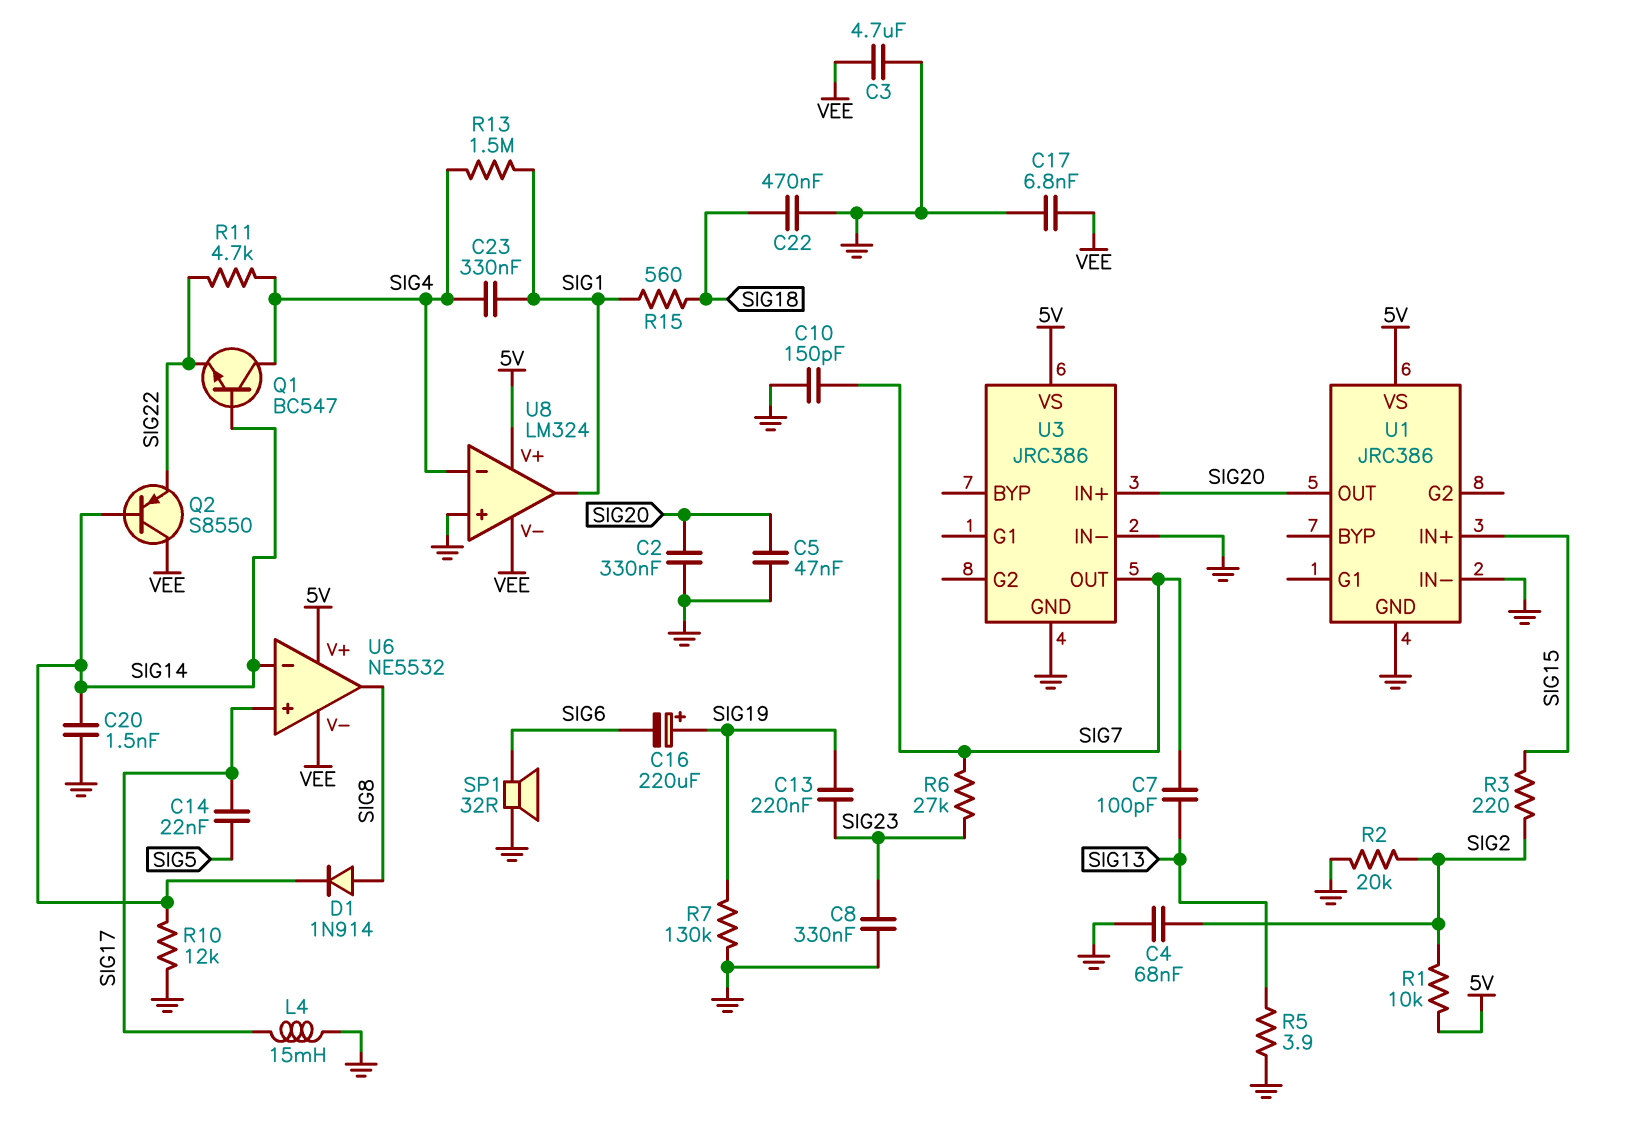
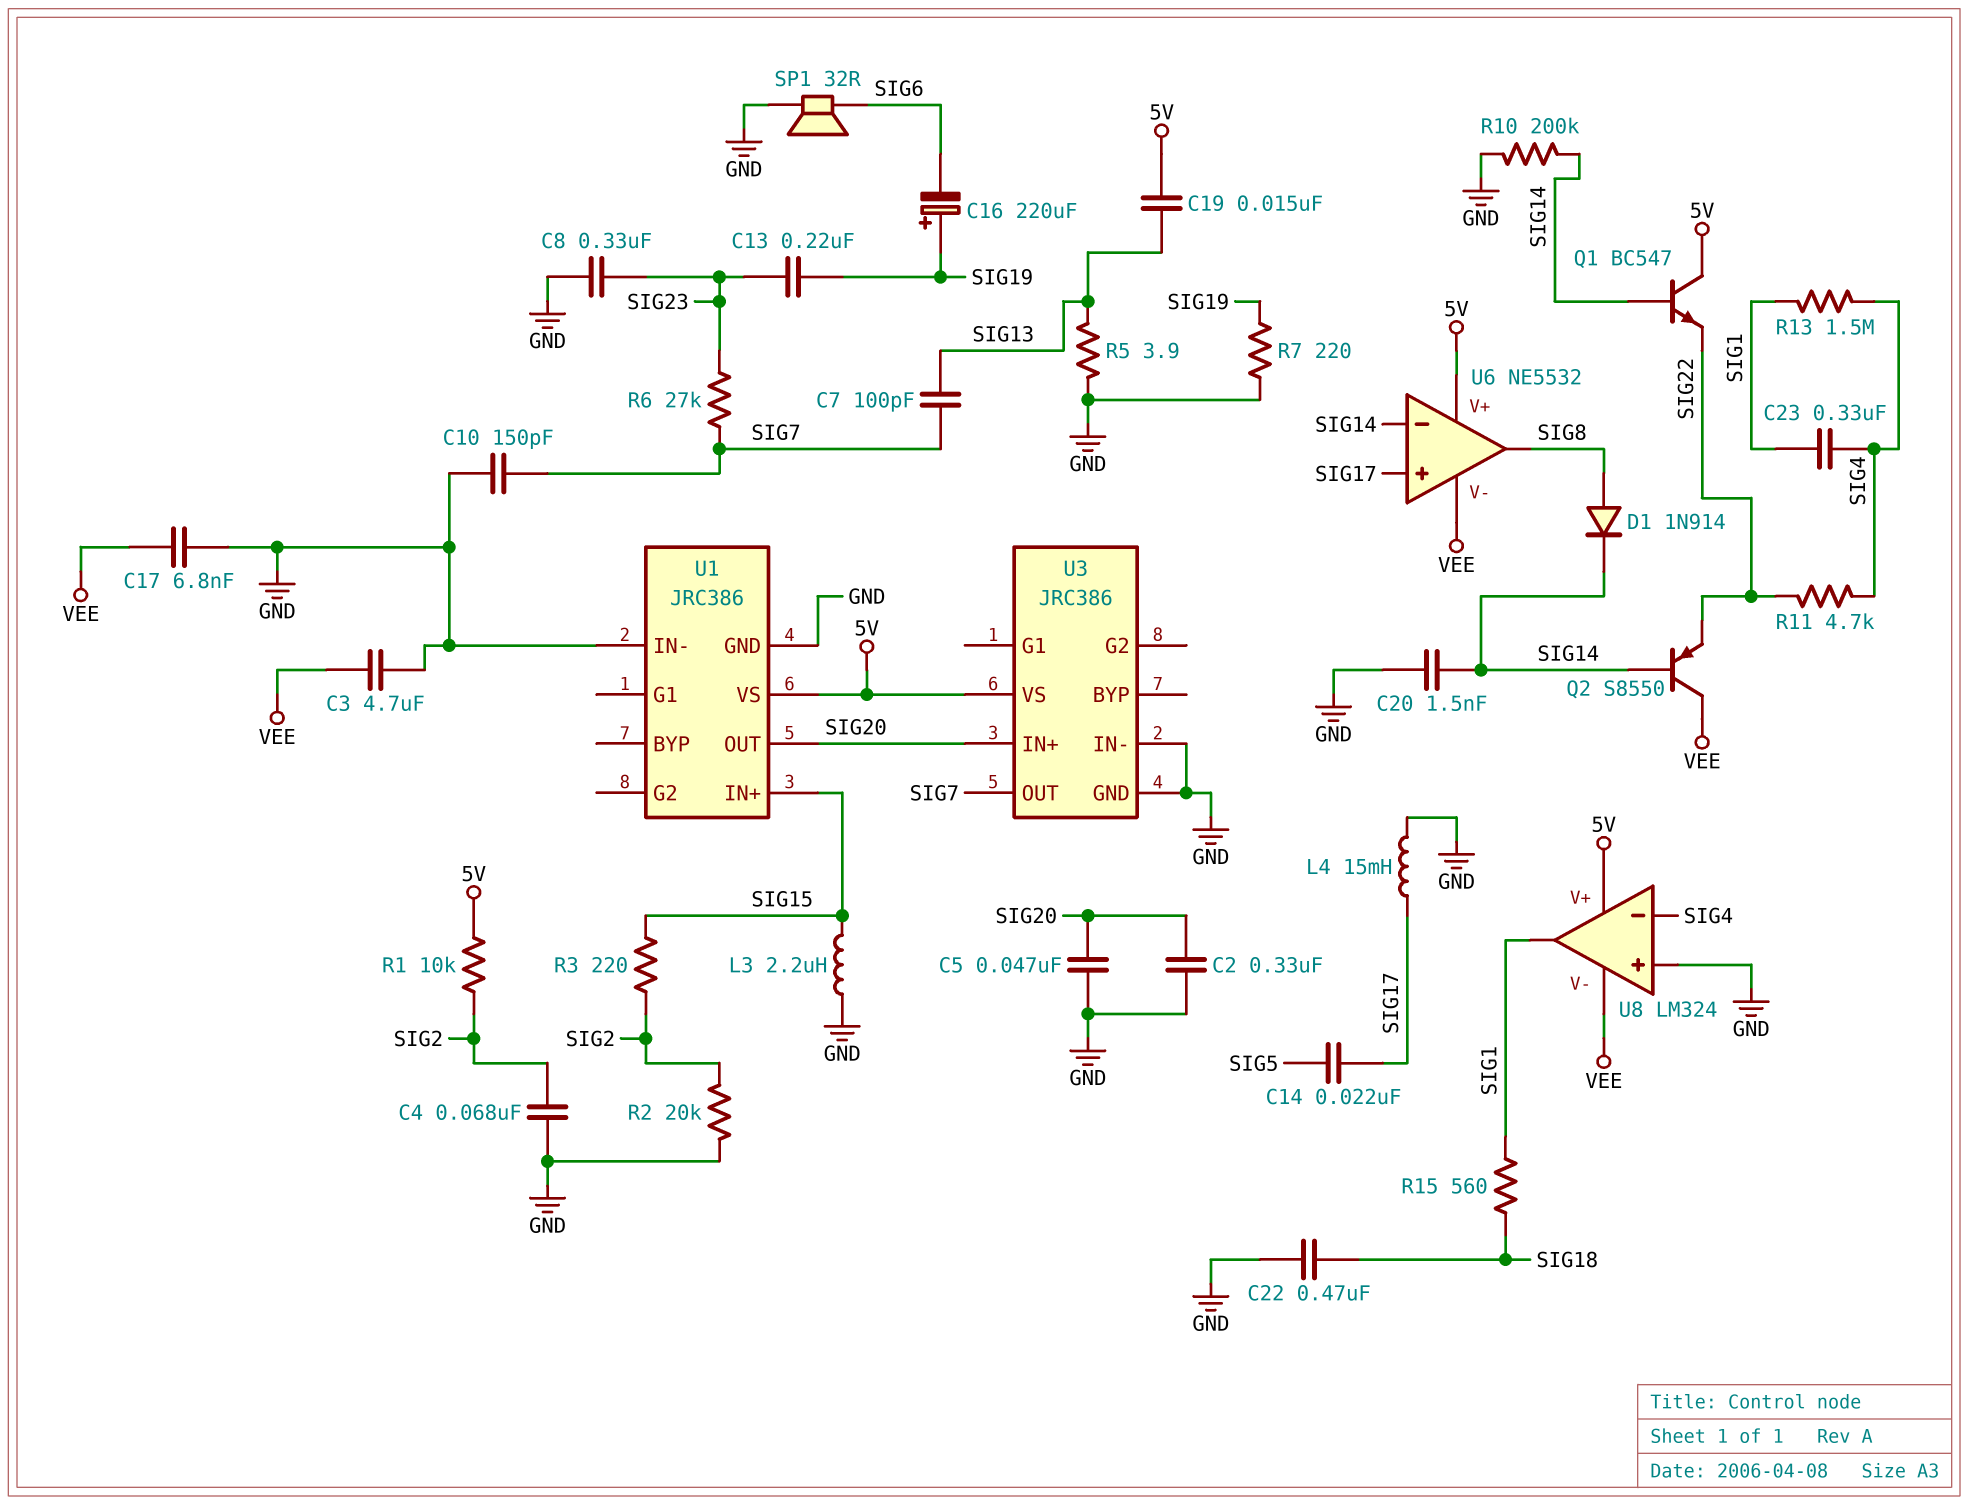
C19: none -> 15nF (5V, SIG13)
L3: none -> 2.2uH (GND, SIG15)
Q1: NPN BC547 (B SIG14, C SIG4, E SIG22) -> NPN BC547 (B SIG14, C 5V, E SIG22)
R7: 130k (GND, SIG19) -> 220 (GND, SIG19)
R10: 12k (GND, SIG14) -> 200k (GND, SIG14)

